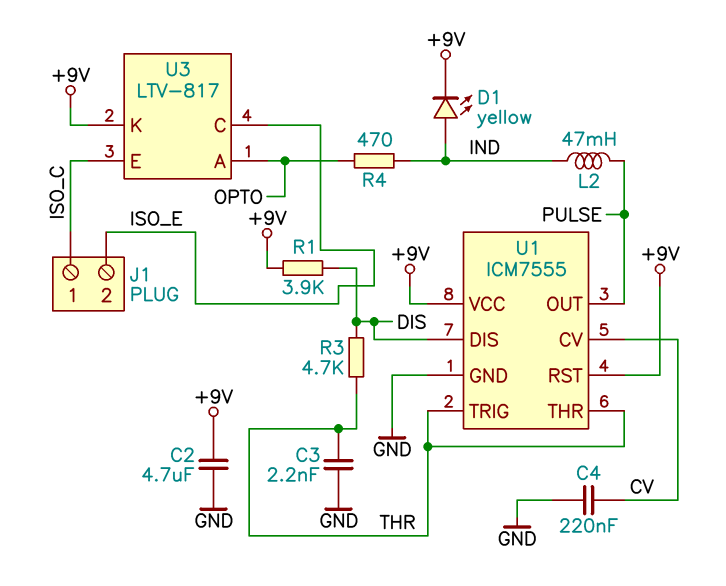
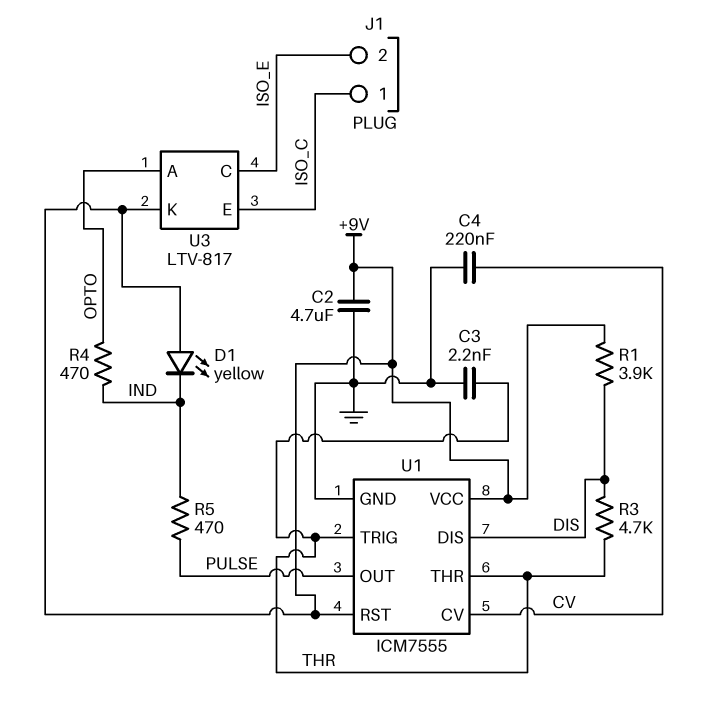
D1: LED yellow (A IND, K +9V) -> LED yellow (A +9V, K IND)
L2: 47mH (IND, PULSE) -> none
R5: none -> 470 (IND, PULSE)

